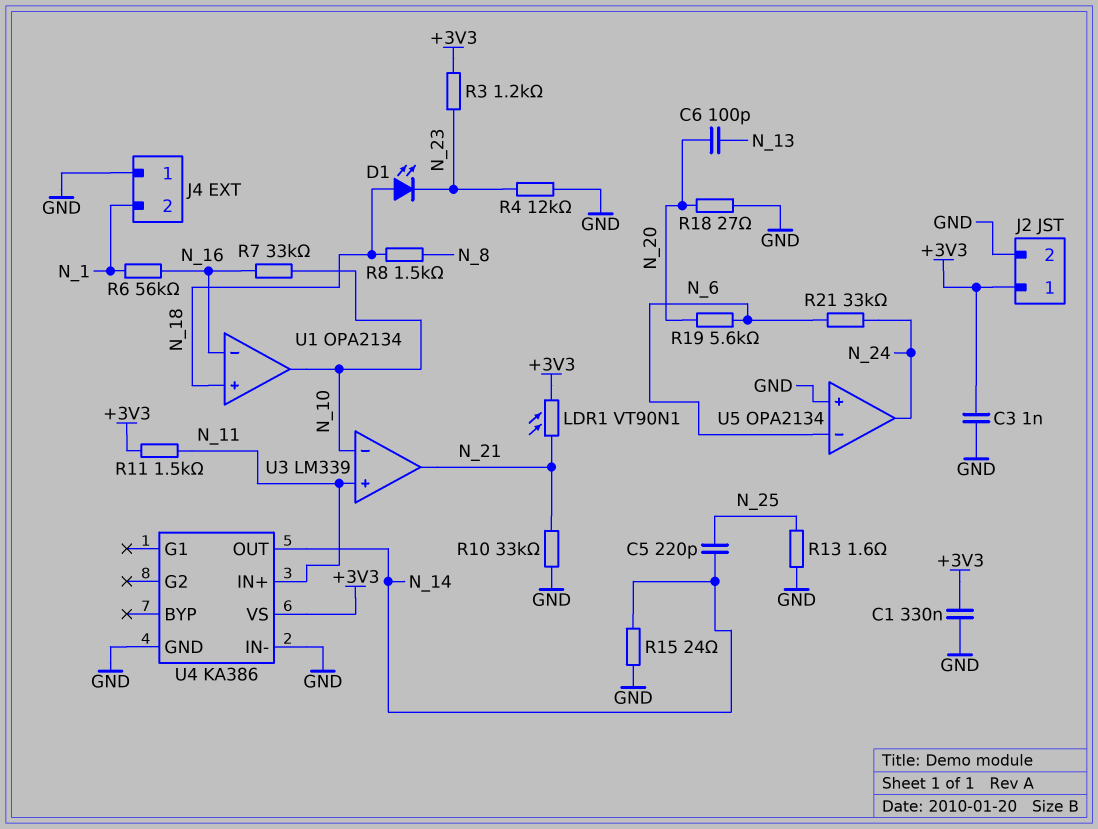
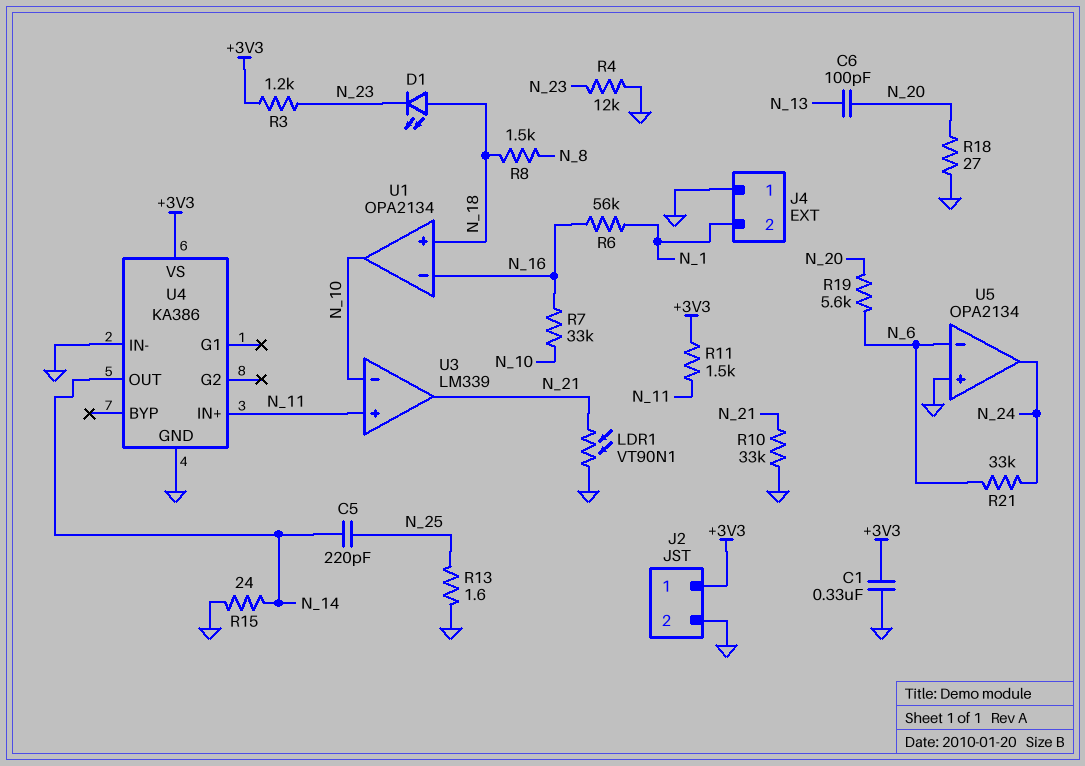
C3: 1nF (+3V3, GND) -> none
LDR1: VT90N1 (+3V3, N_21) -> VT90N1 (GND, N_21)

